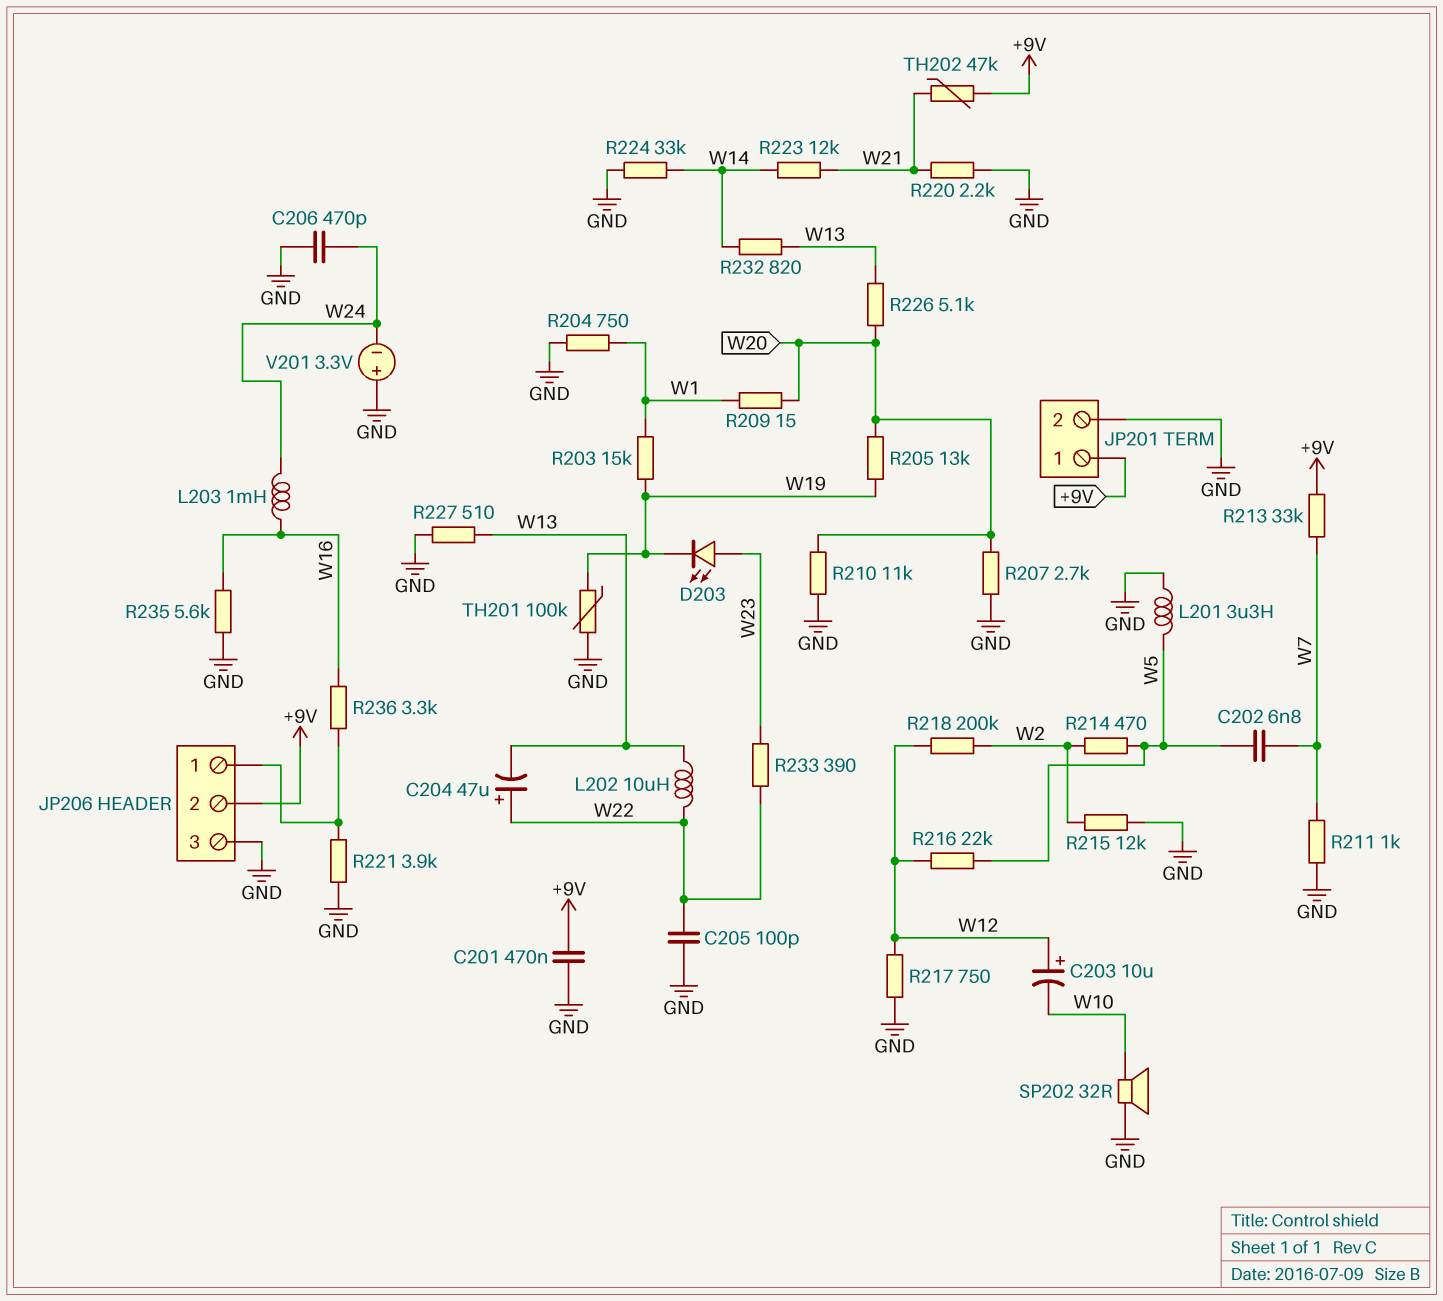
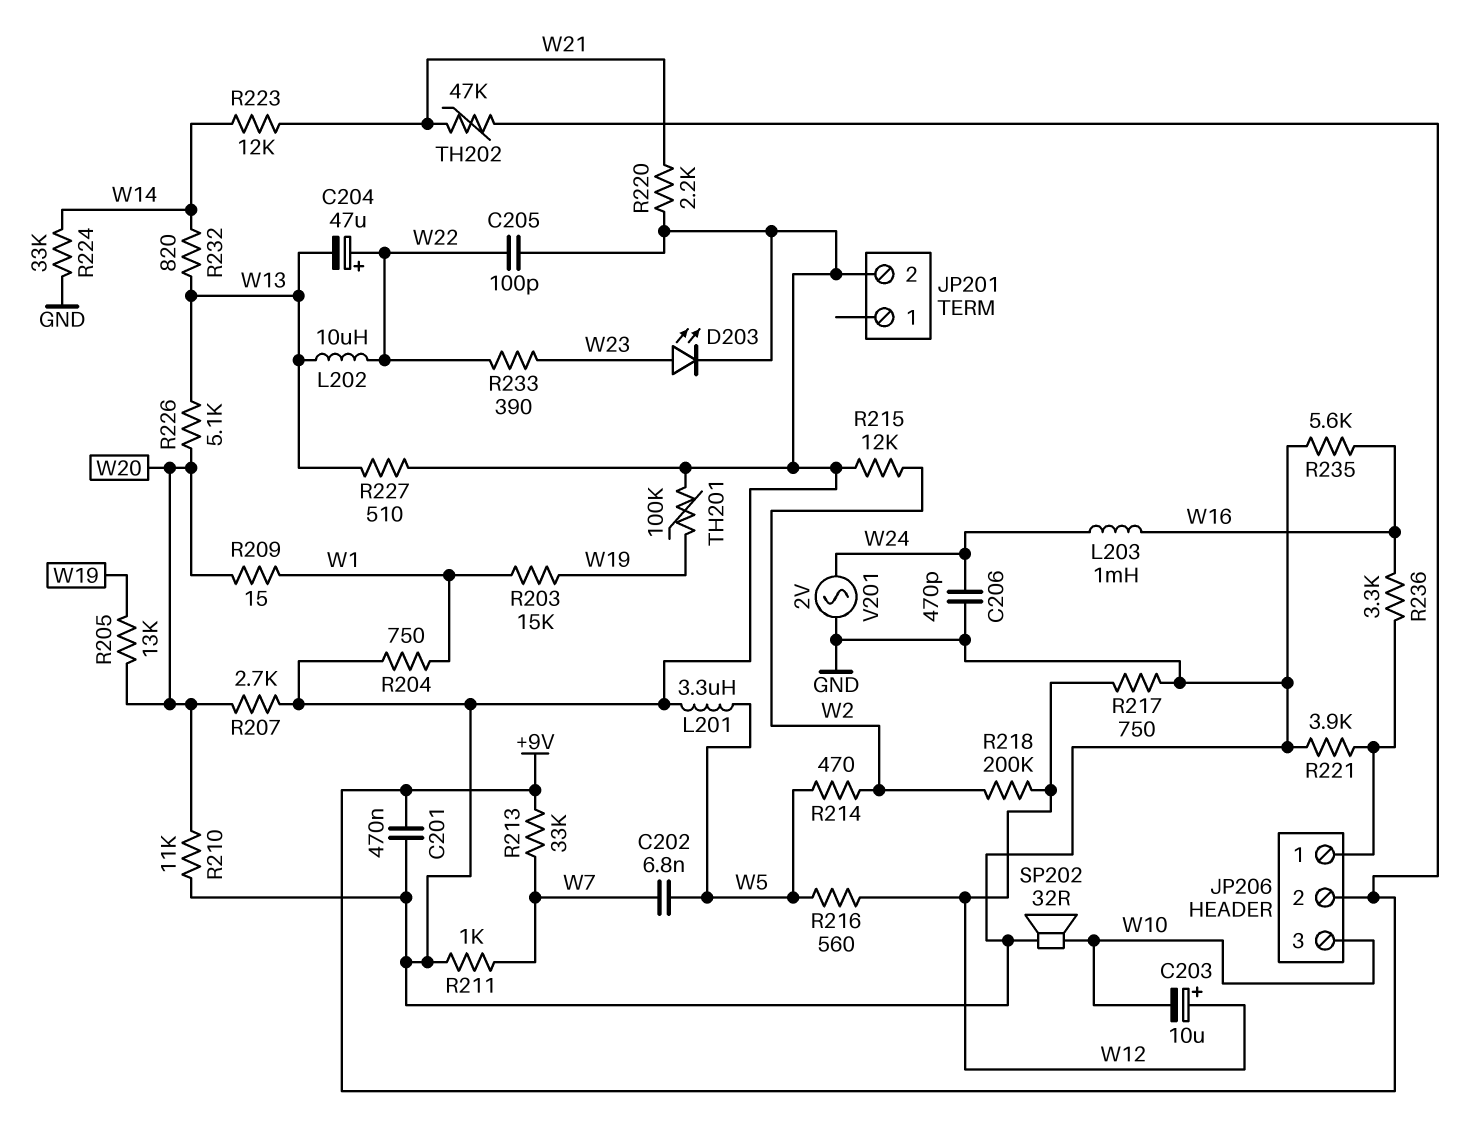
D203: LED (A W23, K W19) -> LED (A W23, K GND)
JP201 pin 1: +9V -> none
JP206 pin 3: GND -> W10
R216: 22k (W5, W12) -> 560 (W5, W12)
V201: 3.3V (plus GND, minus W24) -> AC 2V (GND, W24)

